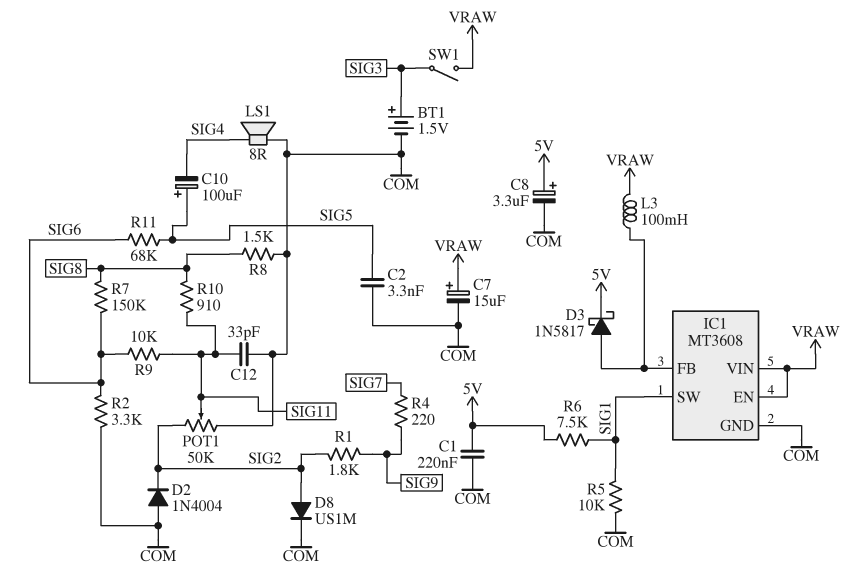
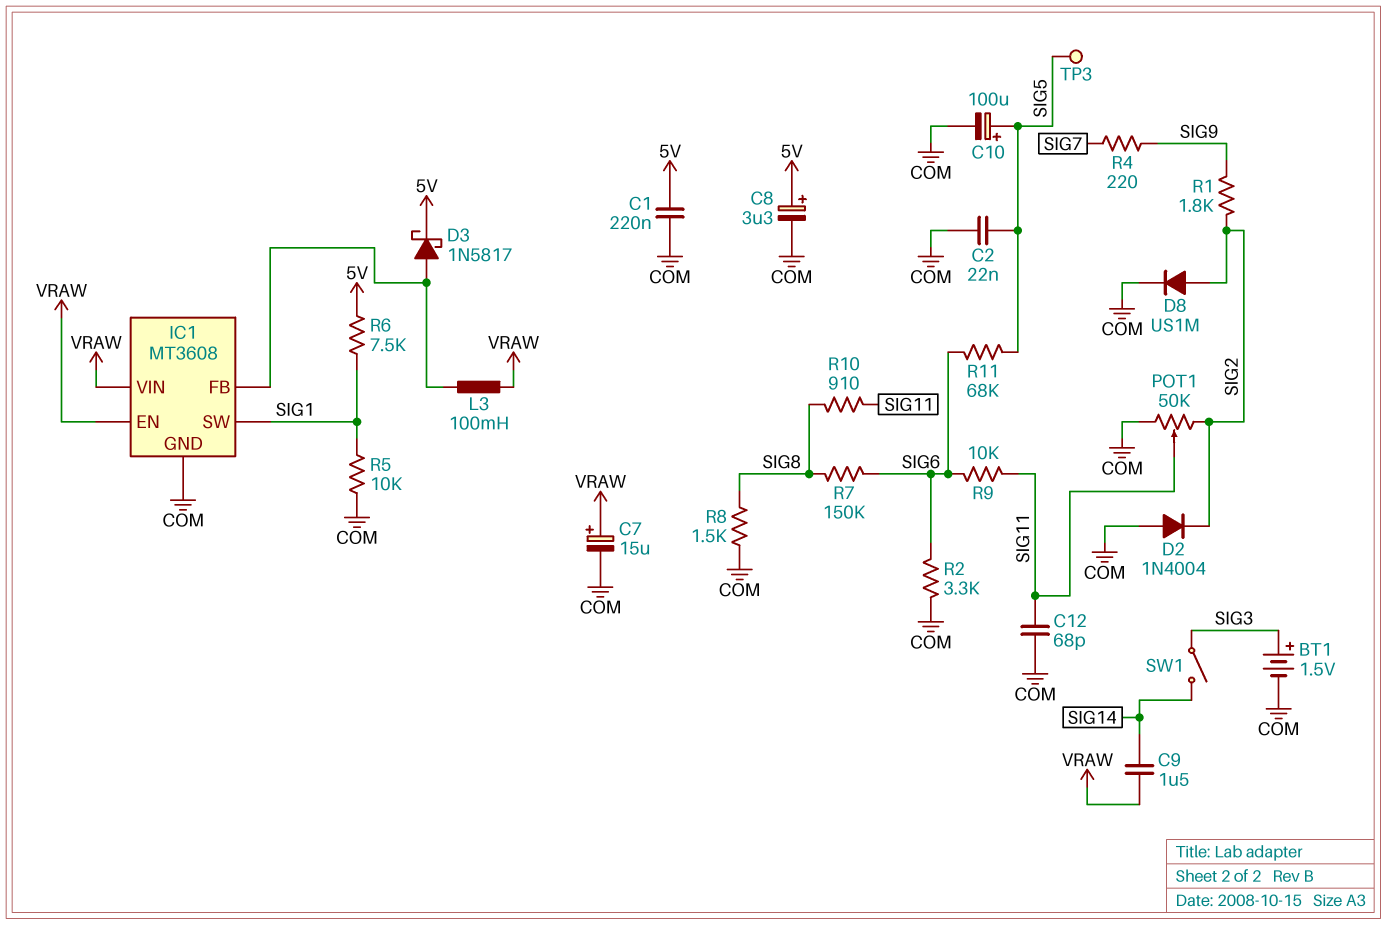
C2: 3.3nF (COM, SIG5) -> 22nF (COM, SIG5)
C9: none -> 1.5uF (SIG14, VRAW)
C10: 100uF (plus SIG5, minus SIG4) -> 100uF (plus SIG5, minus COM)
C12: 33pF (COM, SIG11) -> 68pF (COM, SIG11)
LS1: speaker 8R (COM, SIG4) -> none
SW1: switch (SIG3, VRAW) -> switch (SIG3, SIG14)
TP3: none -> test point (SIG5)

